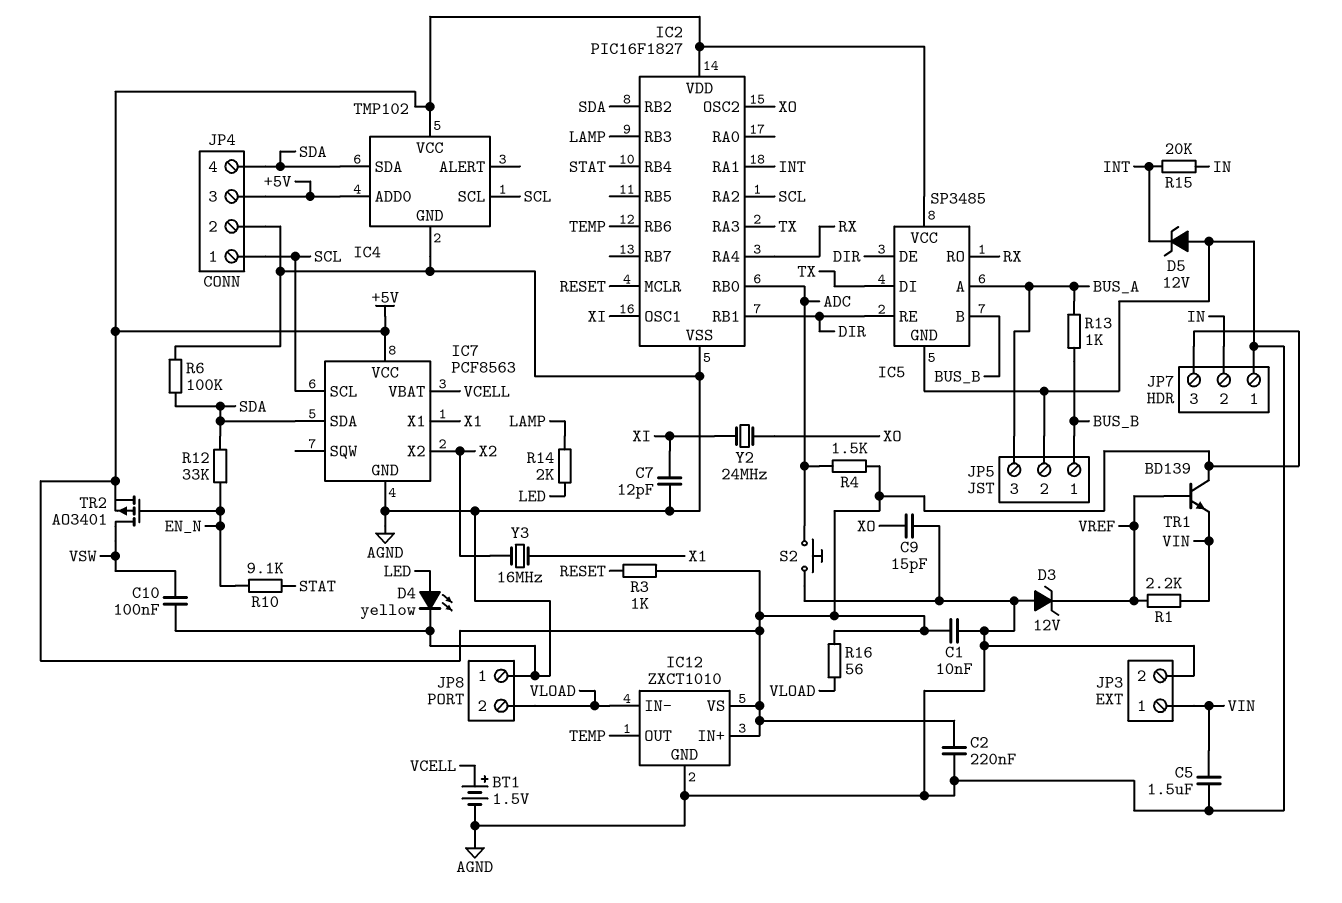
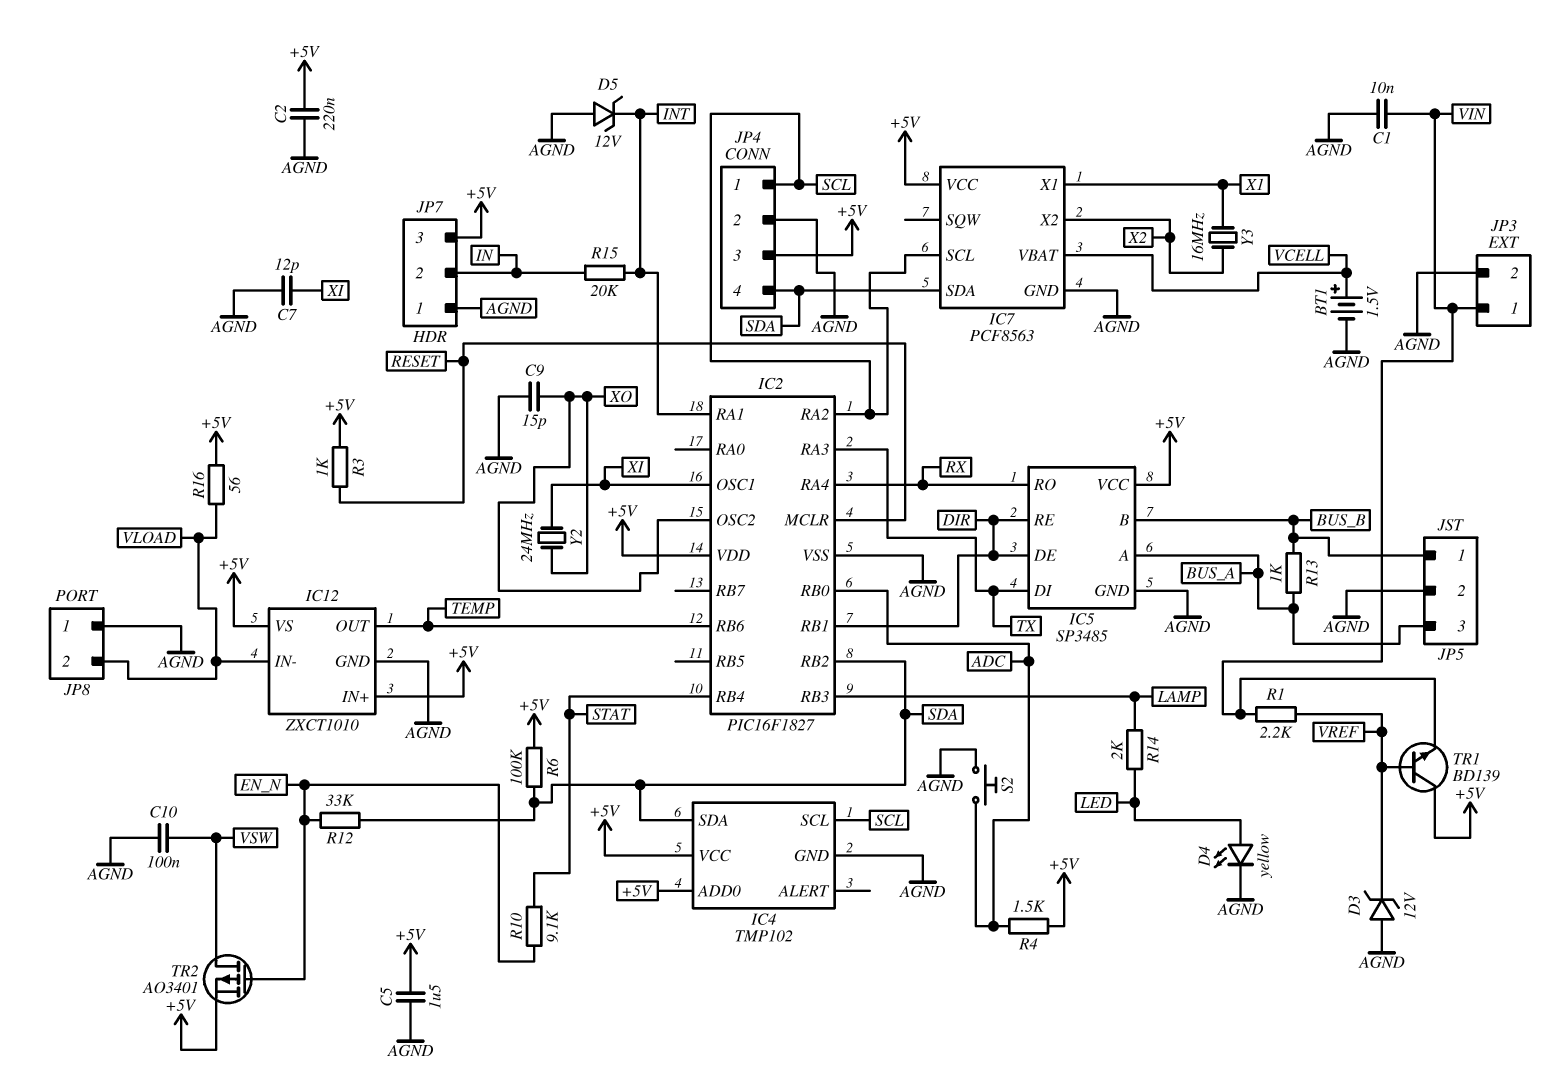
C1: 10nF (+5V, AGND) -> 10nF (AGND, VIN)
C5: 1.5uF (AGND, VIN) -> 1.5uF (+5V, AGND)
R6: 100k (AGND, SDA) -> 100k (+5V, SDA)

